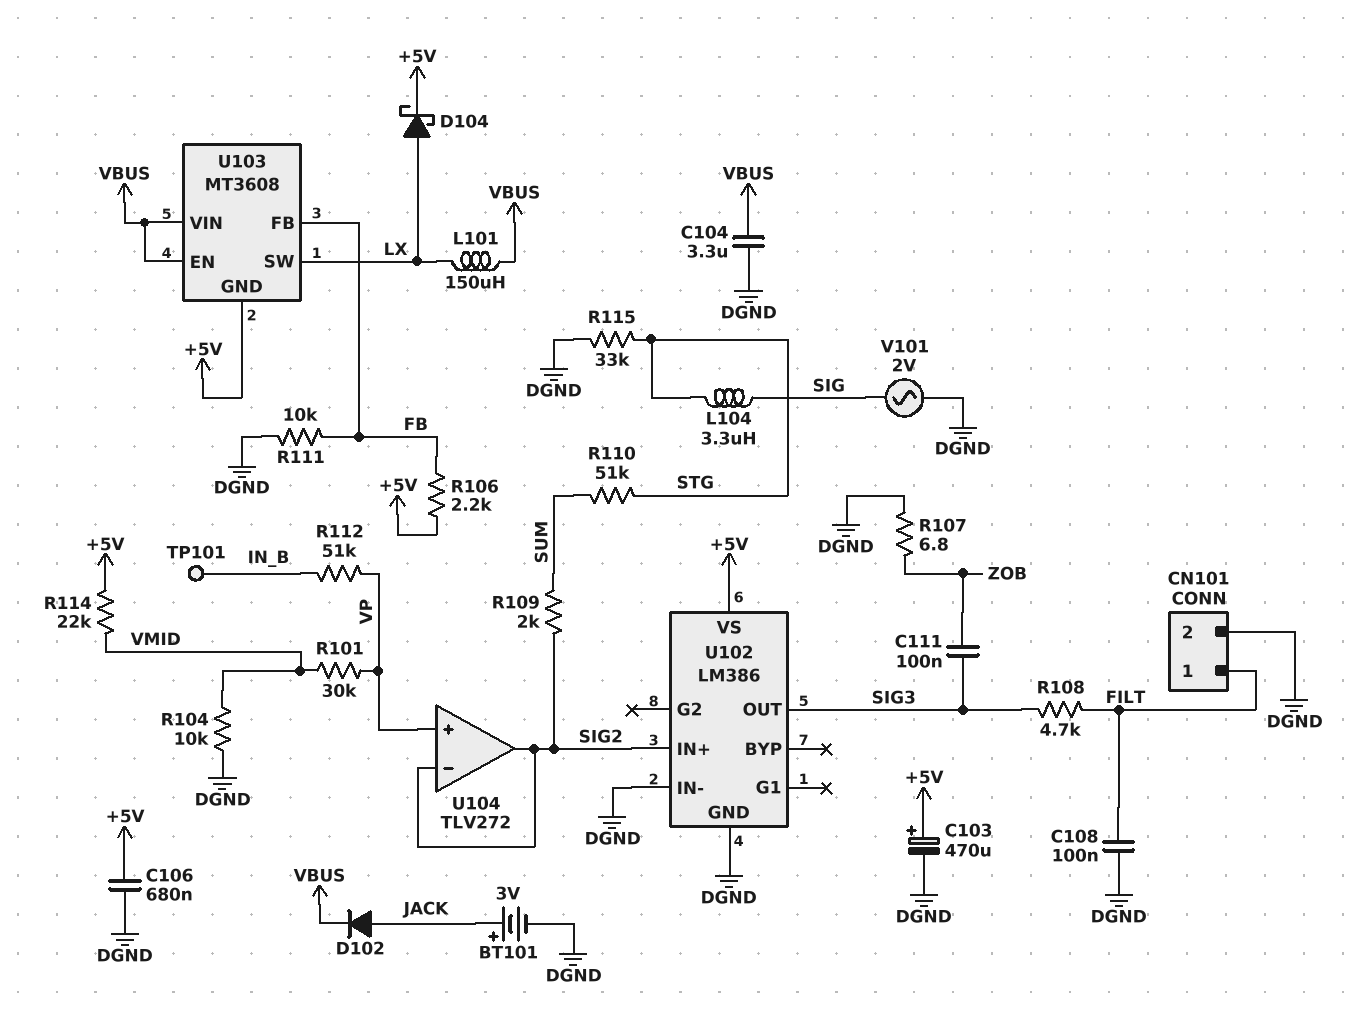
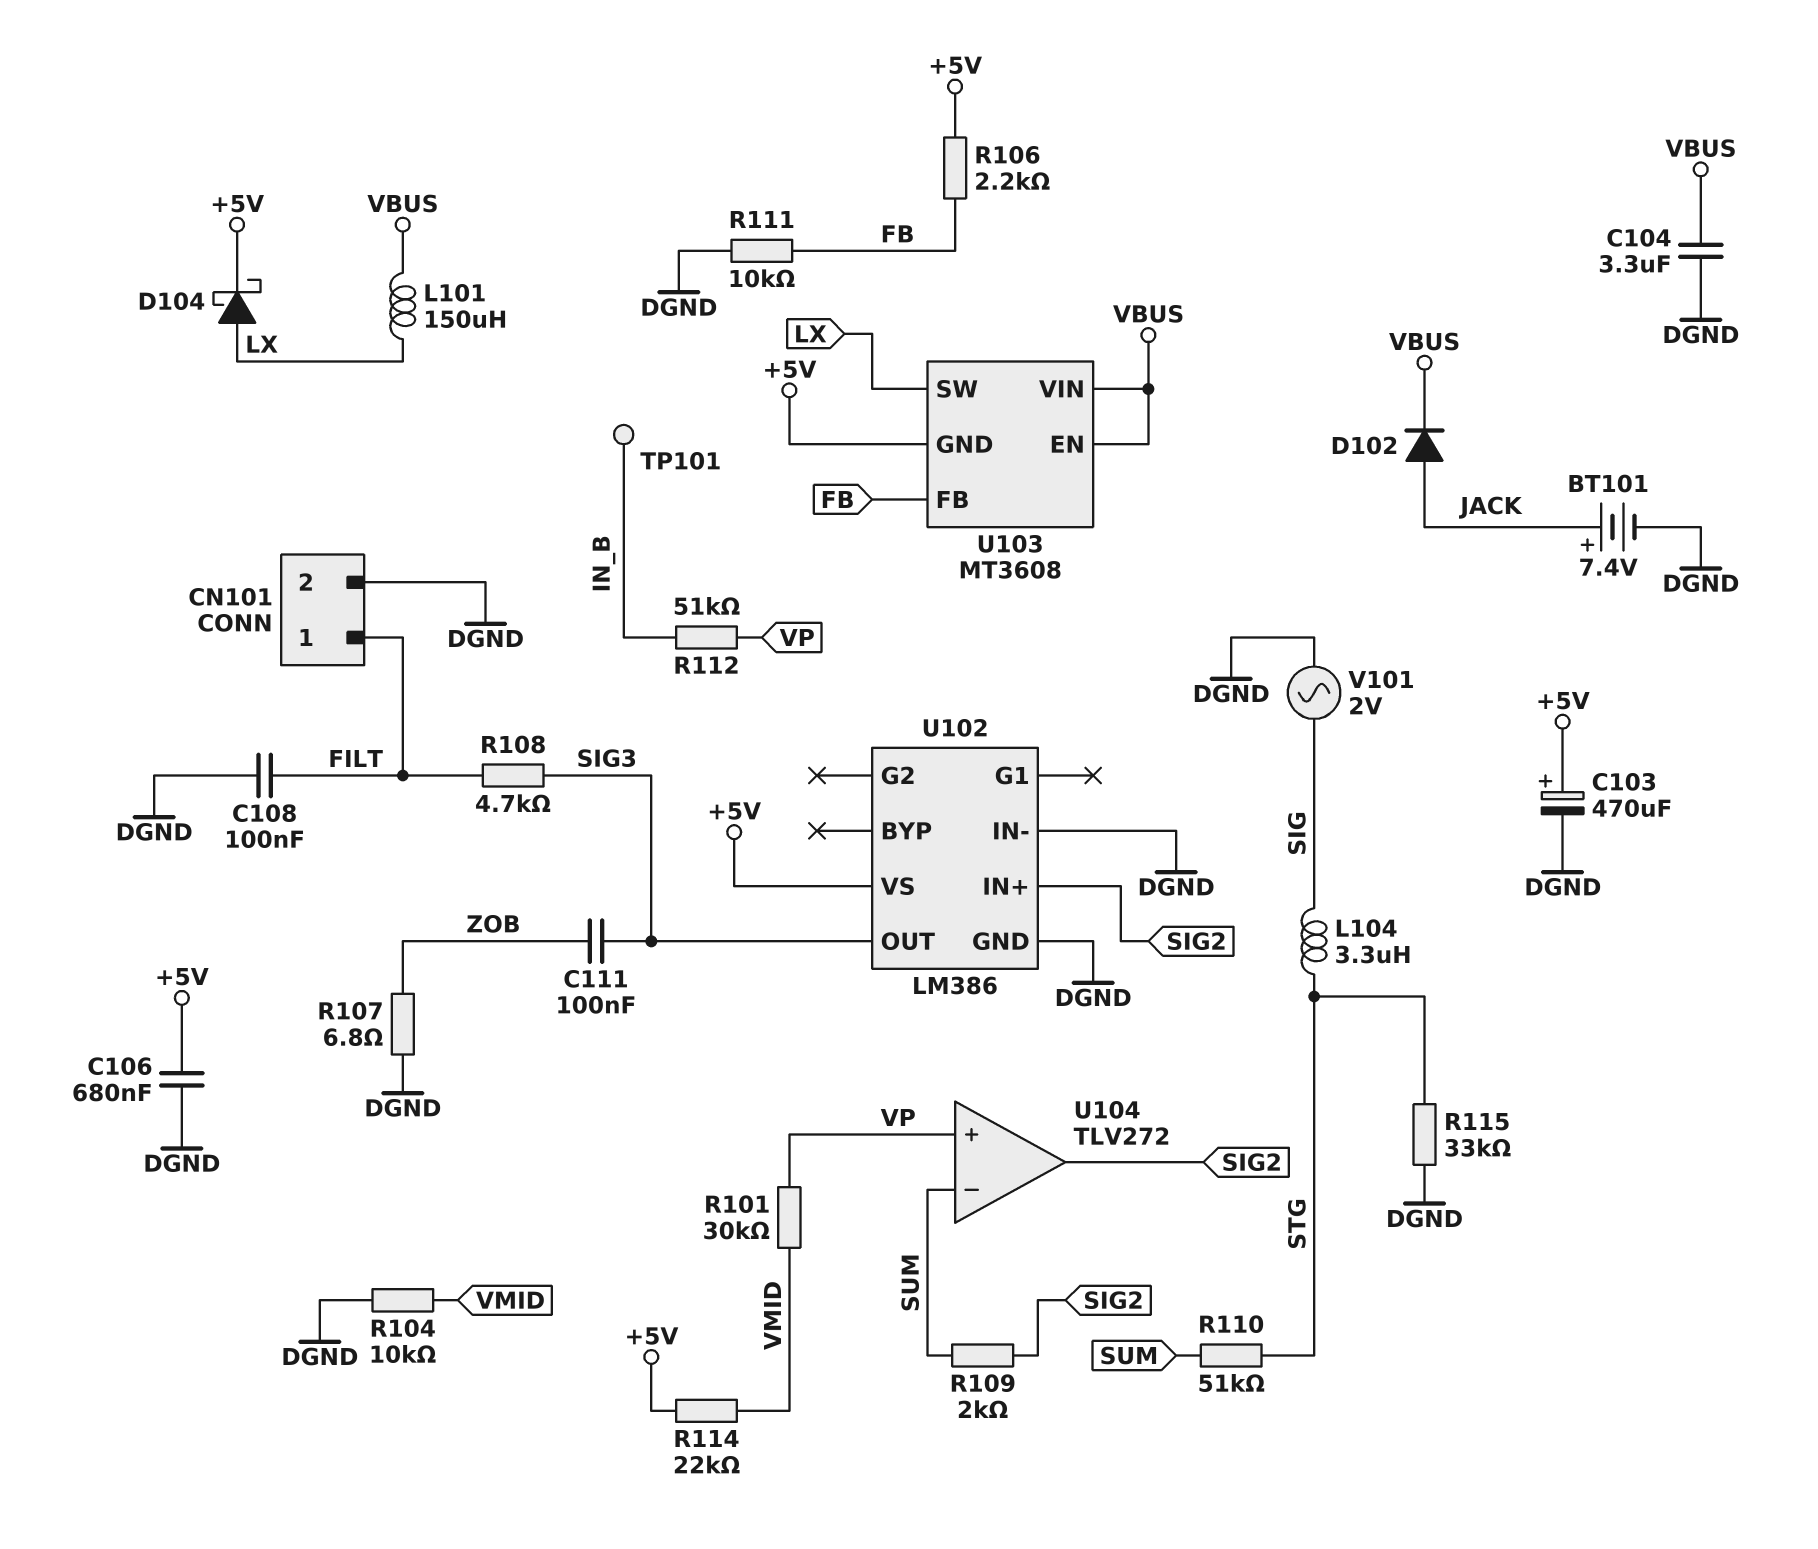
BT101: 3V (plus JACK, minus DGND) -> 7.4V (plus JACK, minus DGND)
U104 pin in-: SIG2 -> SUM

